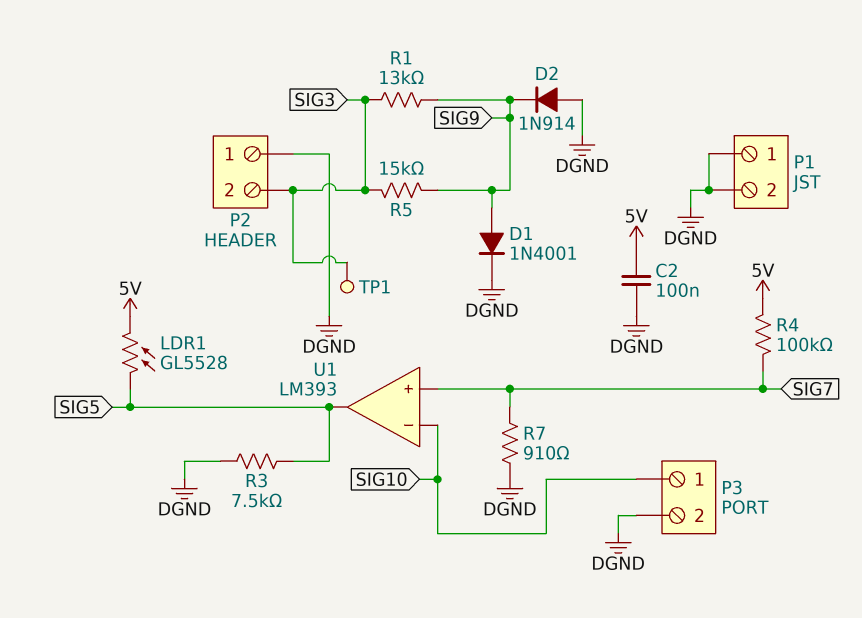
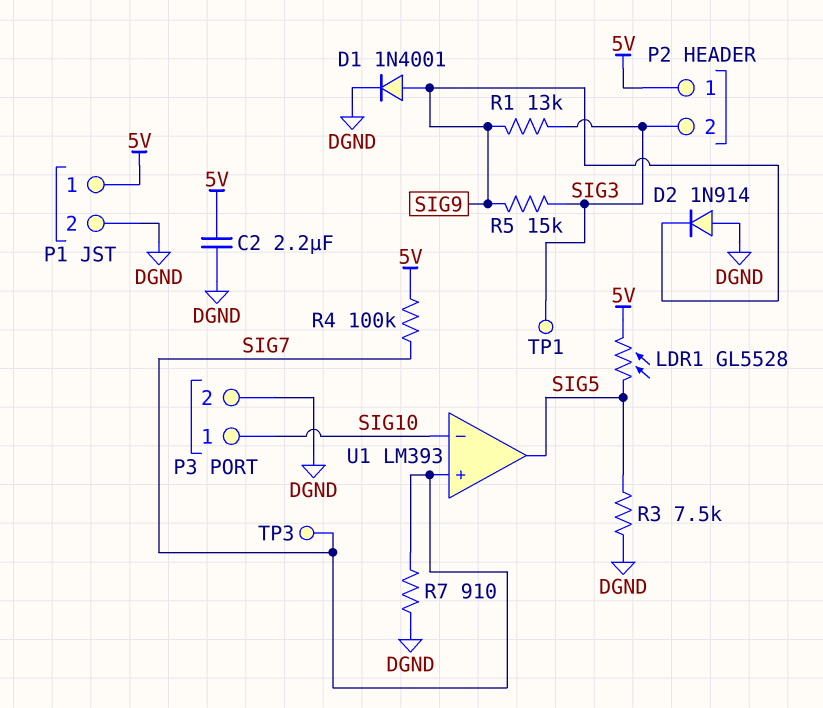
C2: 100nF (5V, DGND) -> 2.2uF (5V, DGND)
P1 pin 1: DGND -> 5V
P2 pin 1: DGND -> 5V
TP3: none -> test point (SIG7)

